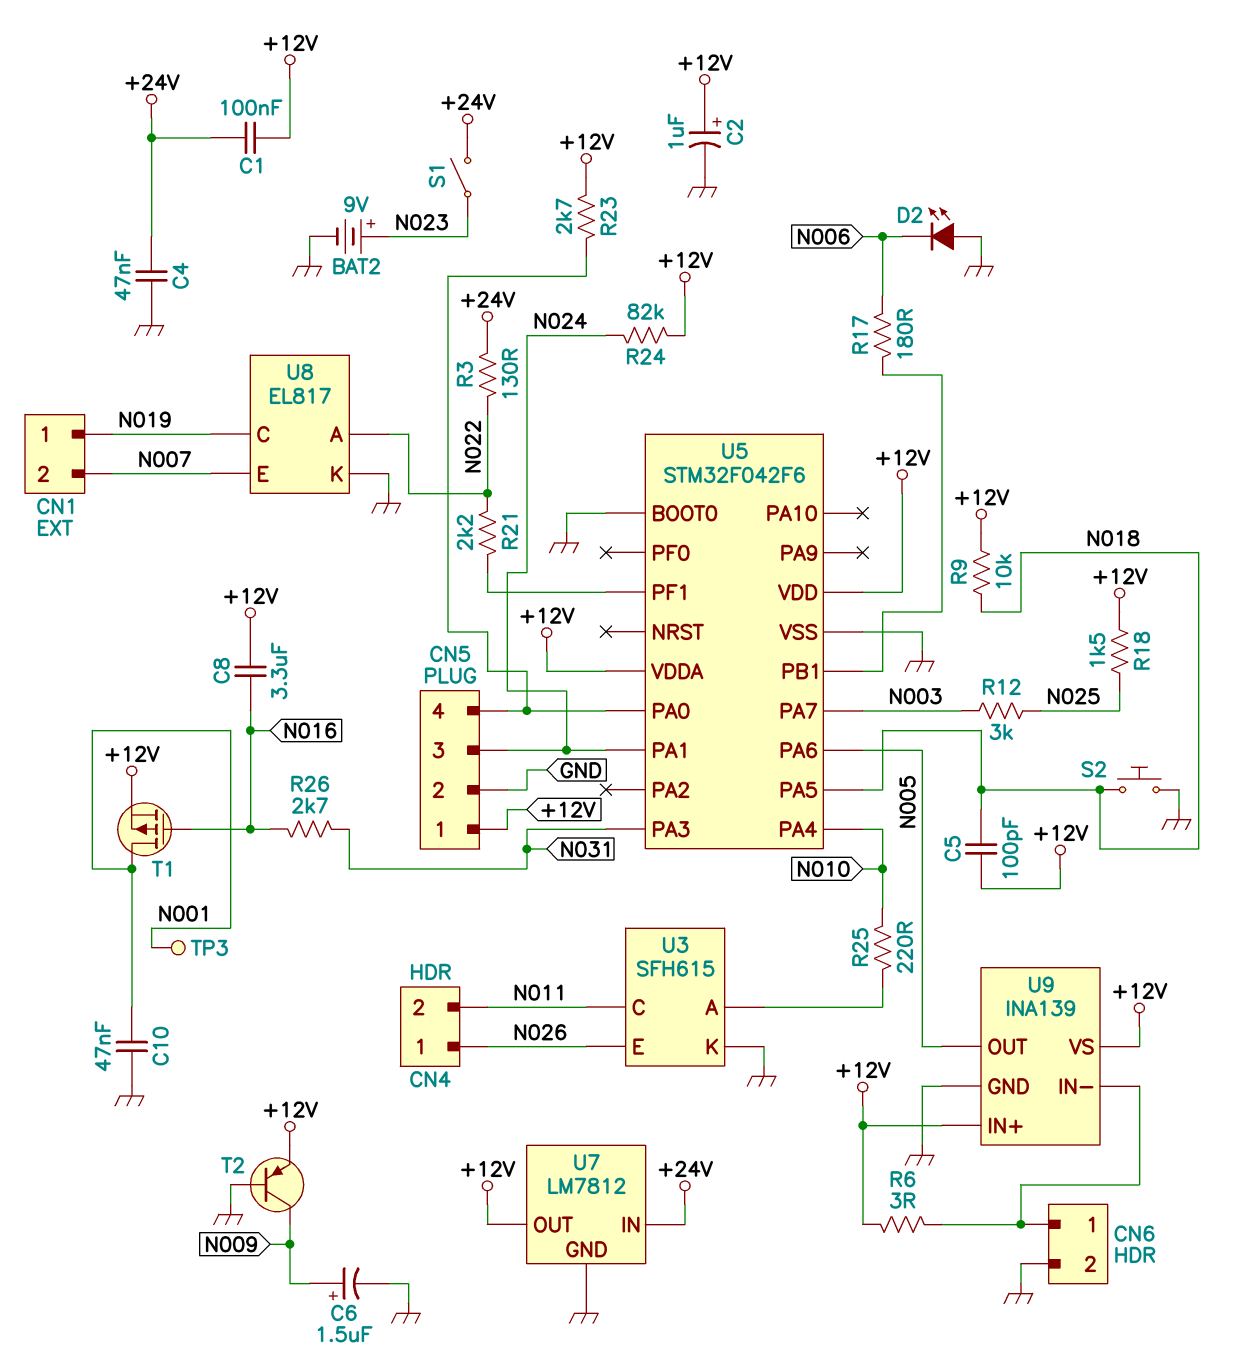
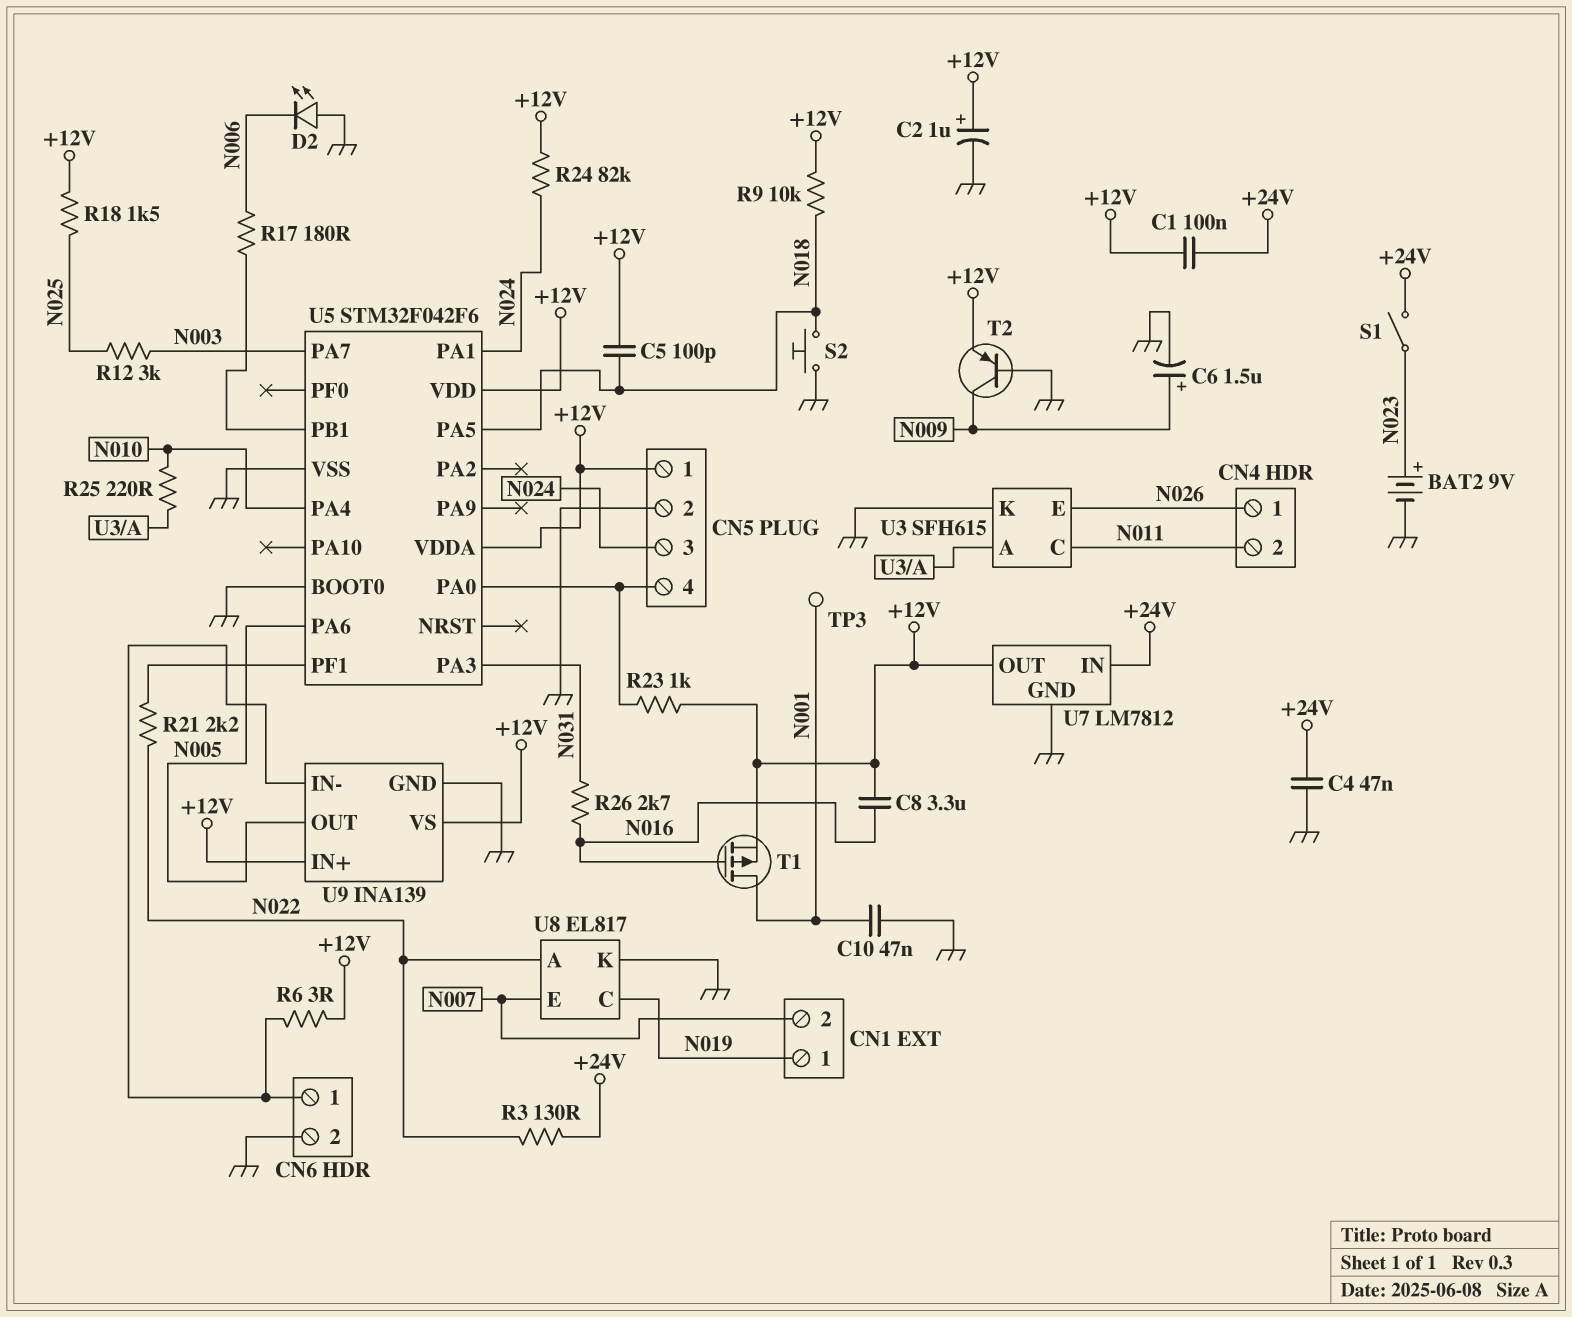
R23: 2.7k (+12V, CN5/4) -> 1k (+12V, CN5/4)

